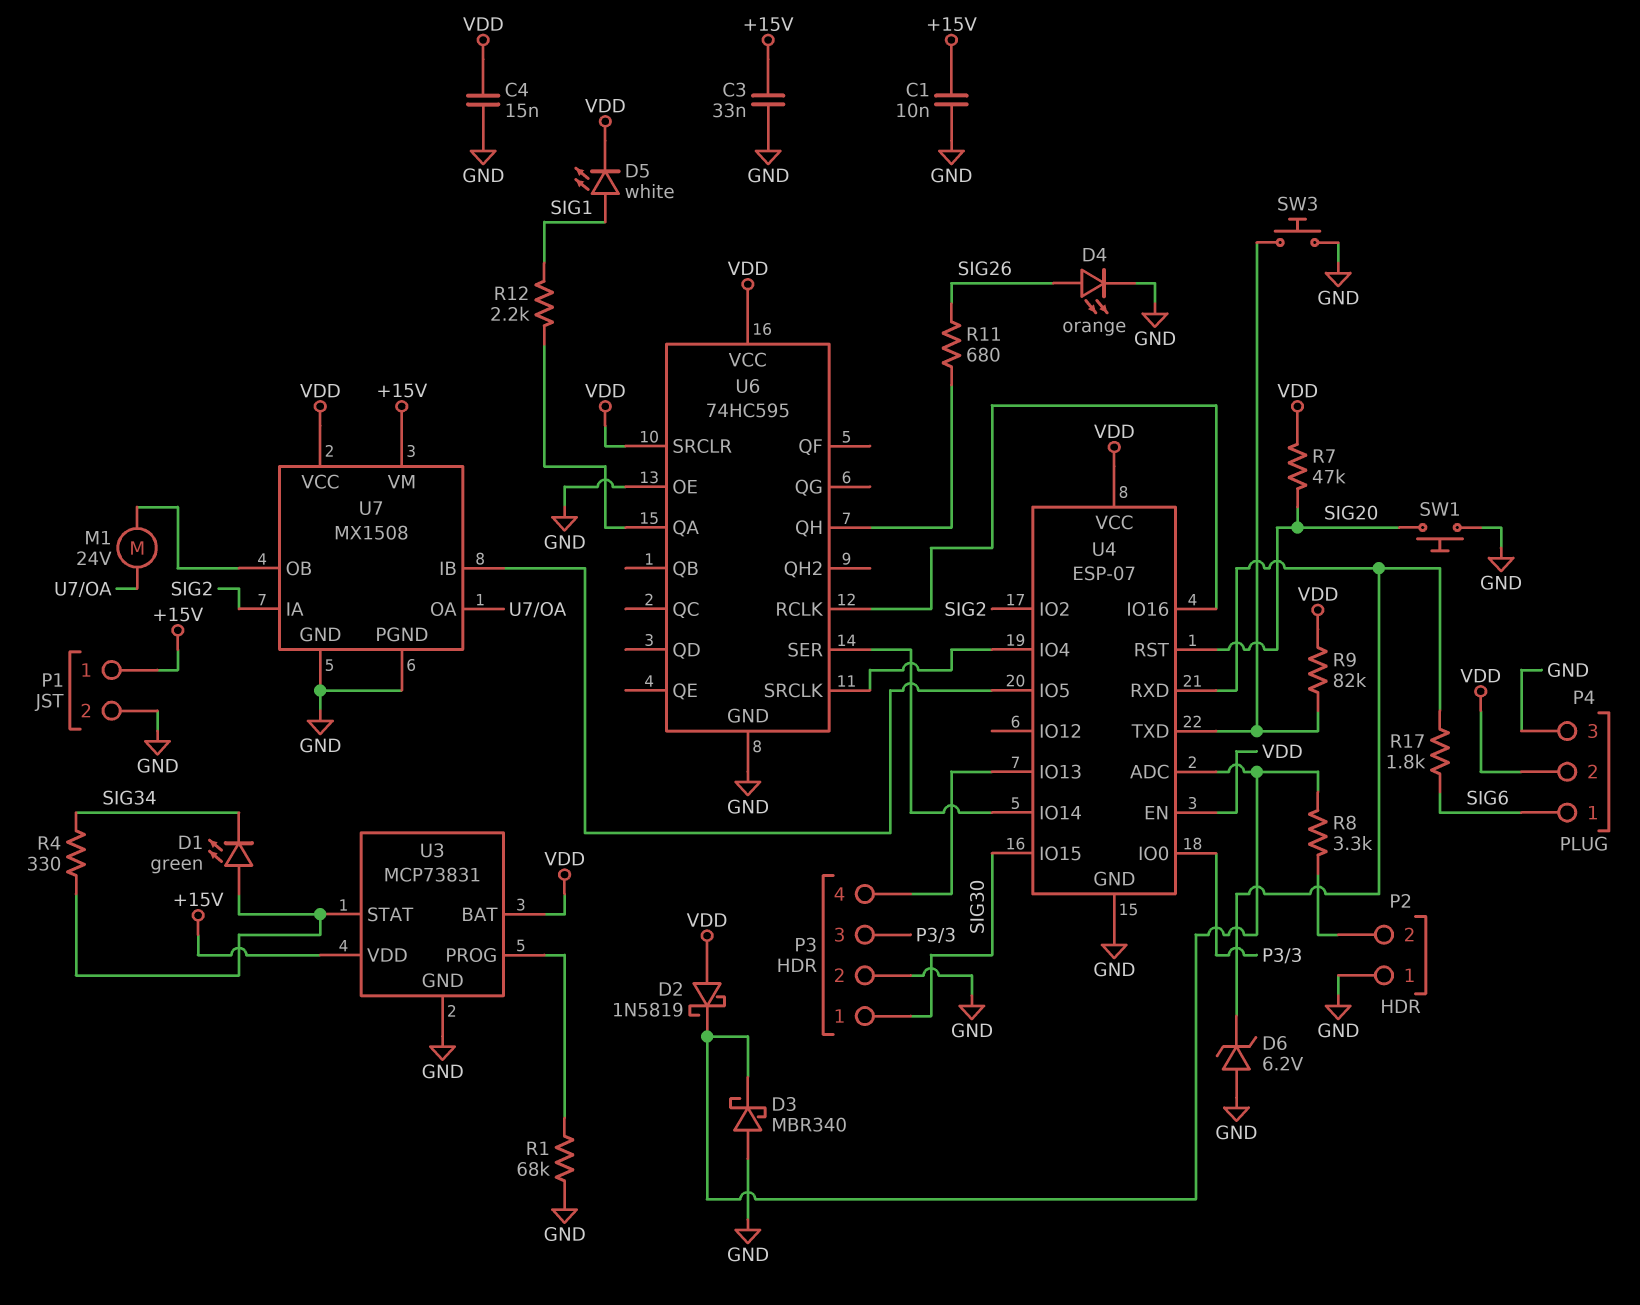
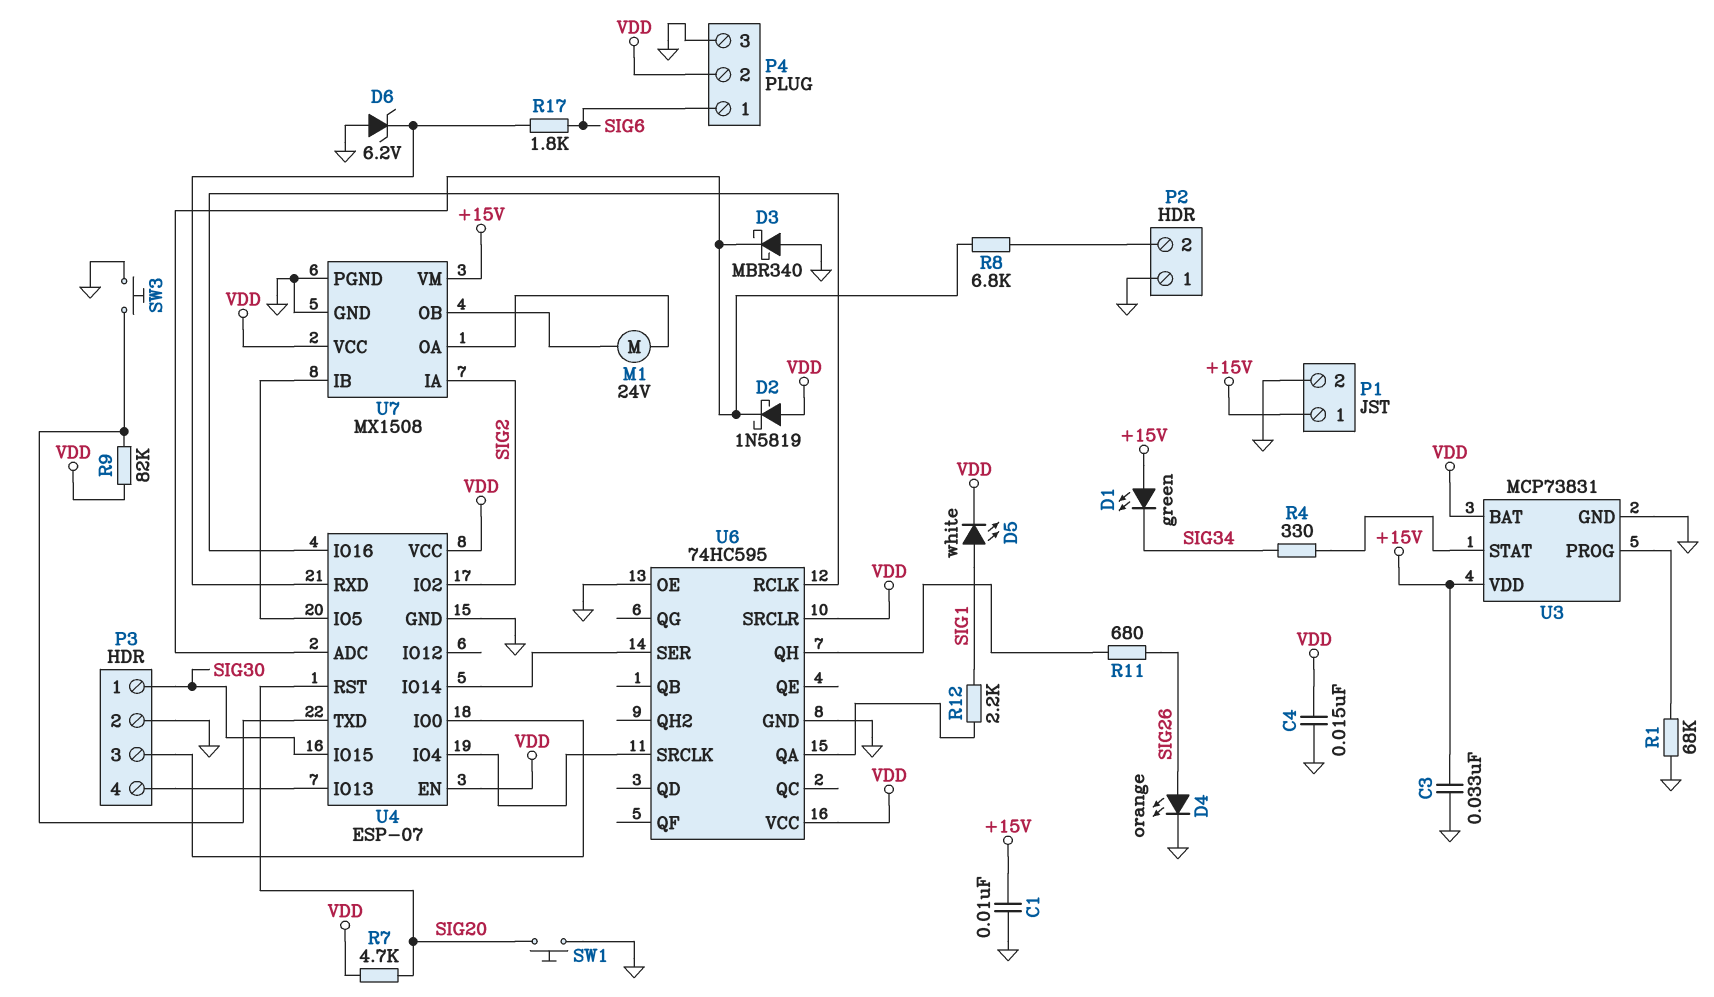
D1: LED green (A U3/STAT, K SIG34) -> LED green (A +15V, K SIG34)
R7: 47k (SIG20, VDD) -> 4.7k (SIG20, VDD)
R8: 3.3k (P2/2, U4/ADC) -> 6.8k (P2/2, U4/ADC)

